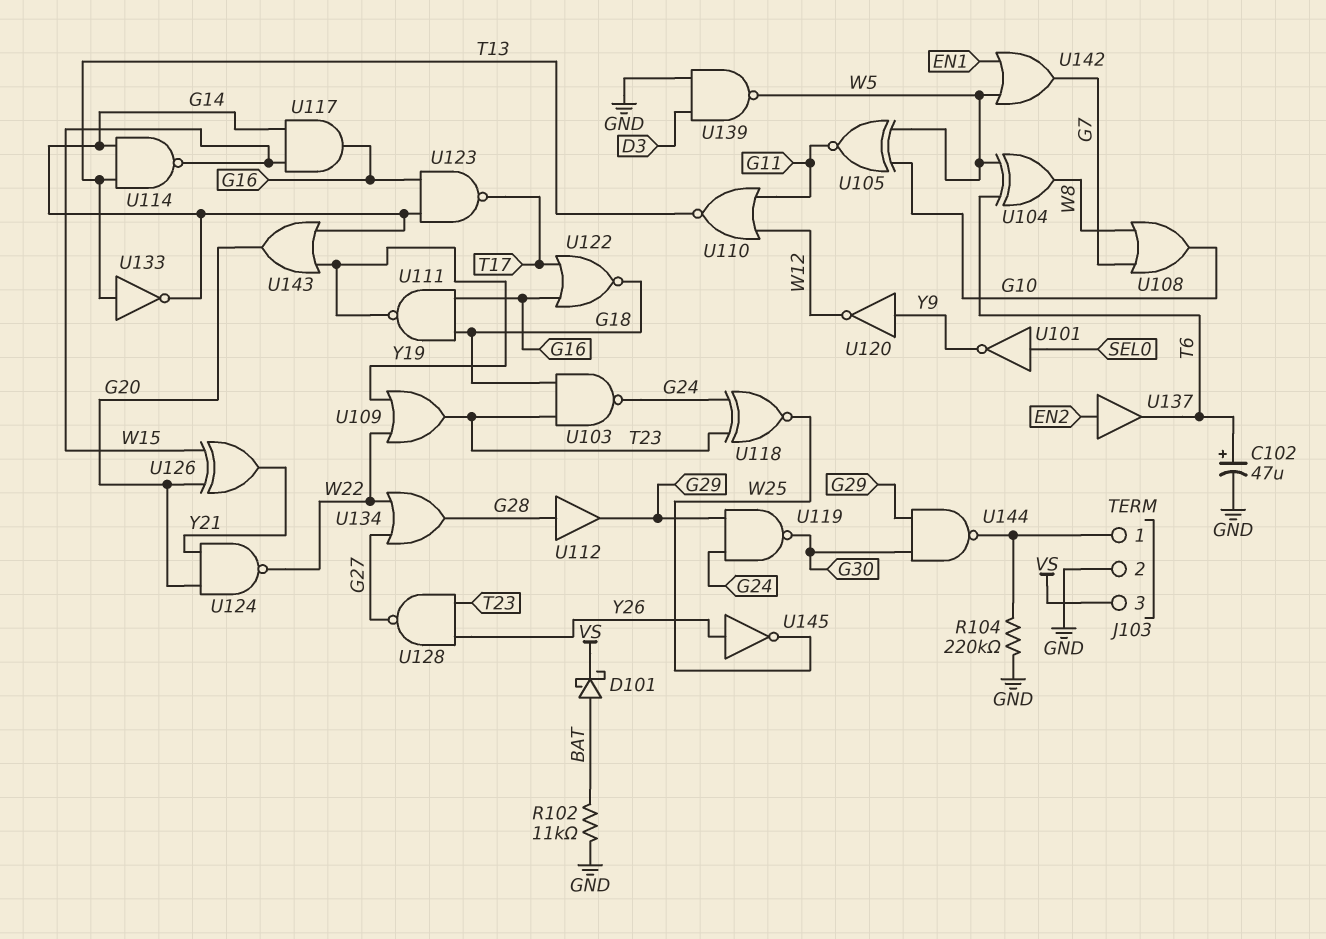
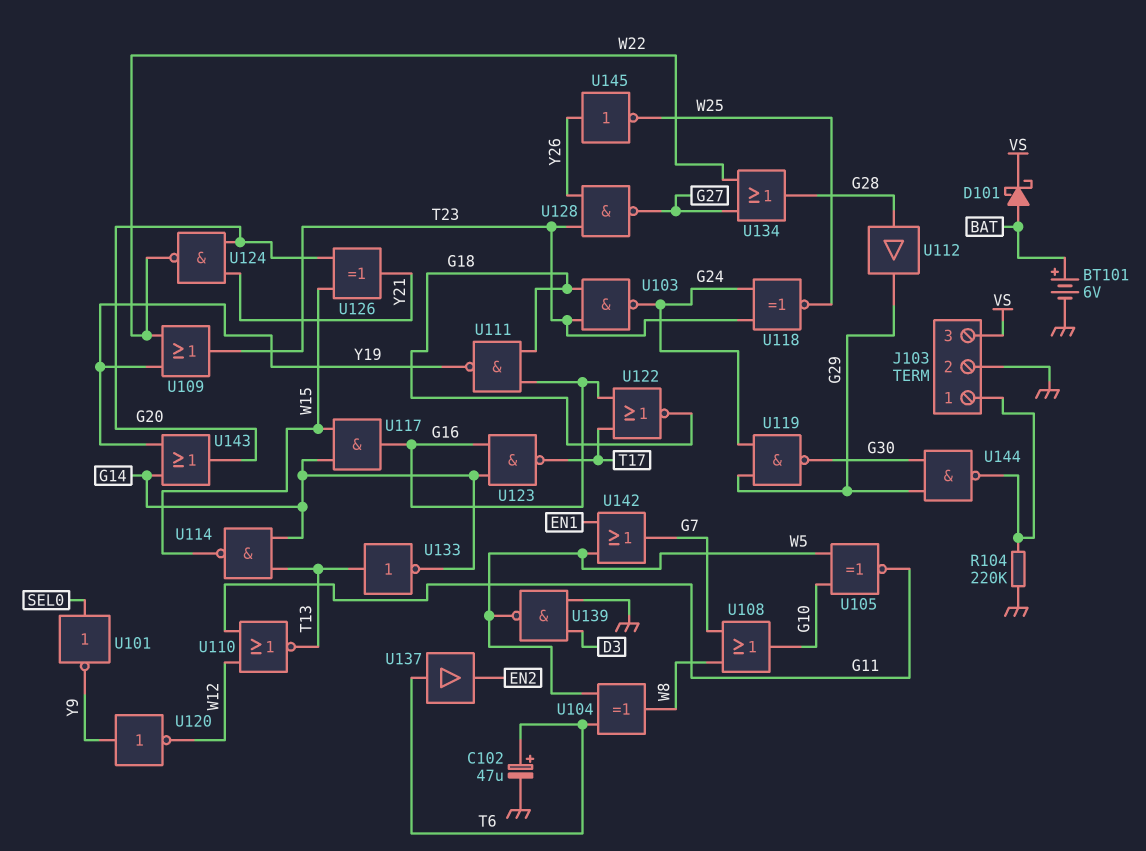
BT101: none -> 6V (plus BAT, minus GND)
R102: 11k (BAT, GND) -> none
U137: buffer (in EN2, out T6) -> buffer (in T6, out EN2)

